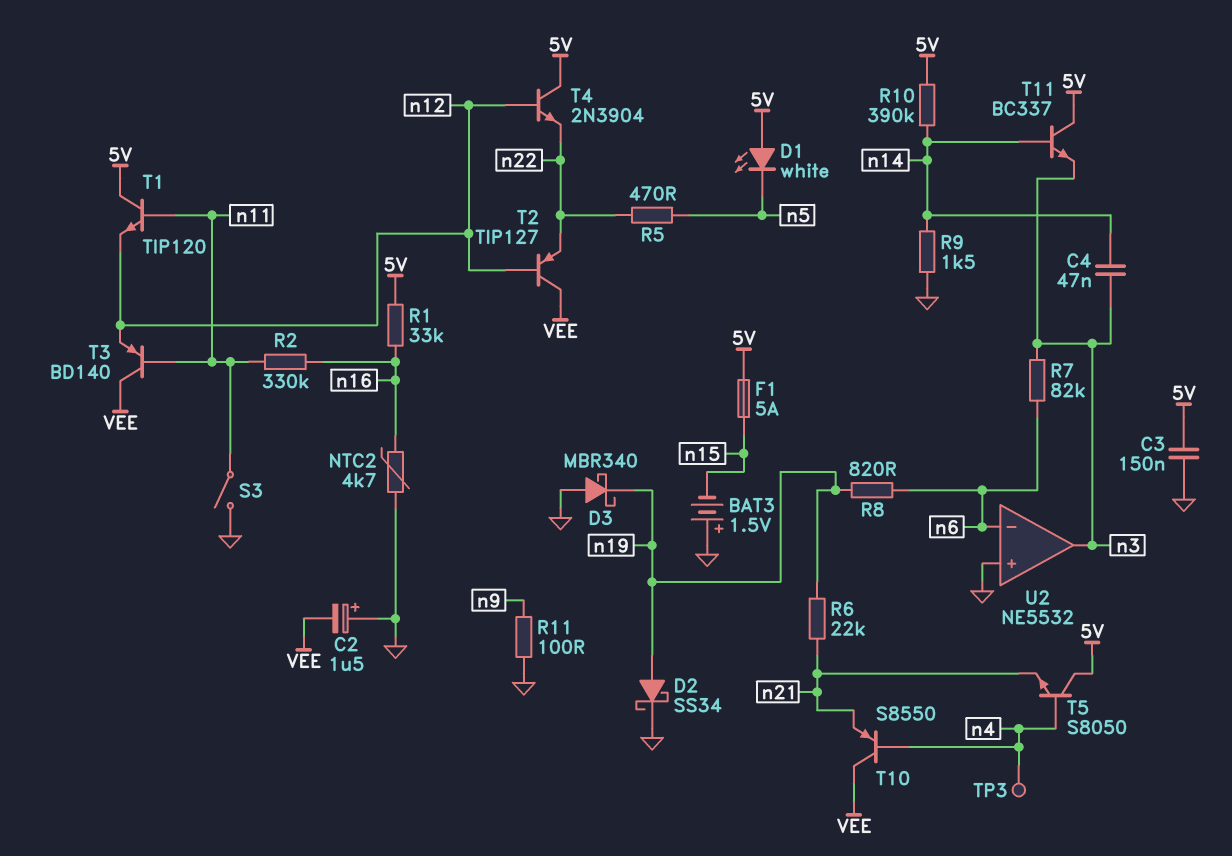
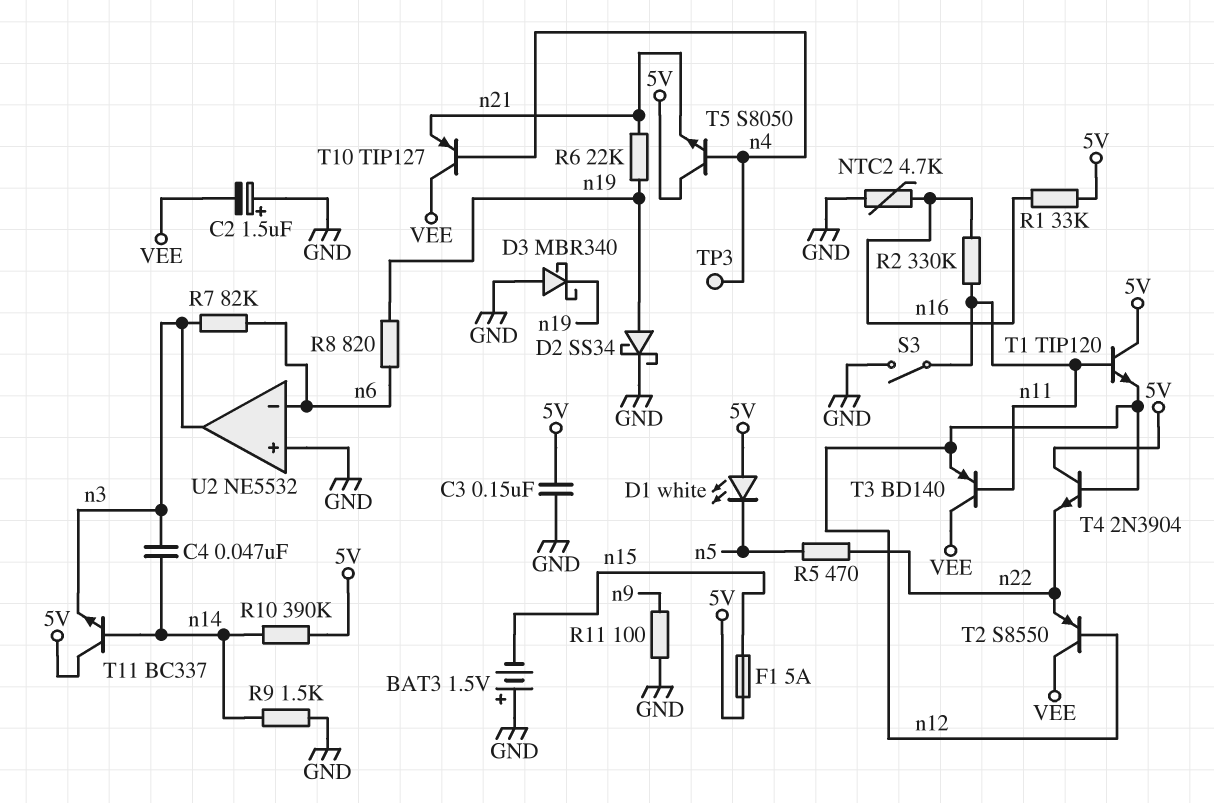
T2: PNP TIP127 (B n12, C VEE, E n22) -> PNP S8550 (B n12, C VEE, E n22)
T10: PNP S8550 (B n4, C VEE, E n21) -> PNP TIP127 (B n4, C VEE, E n21)

